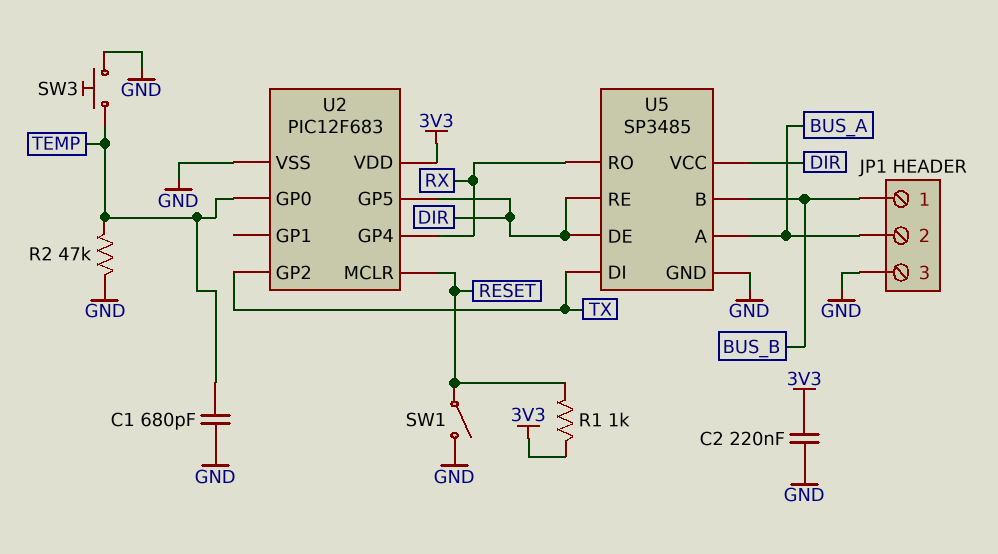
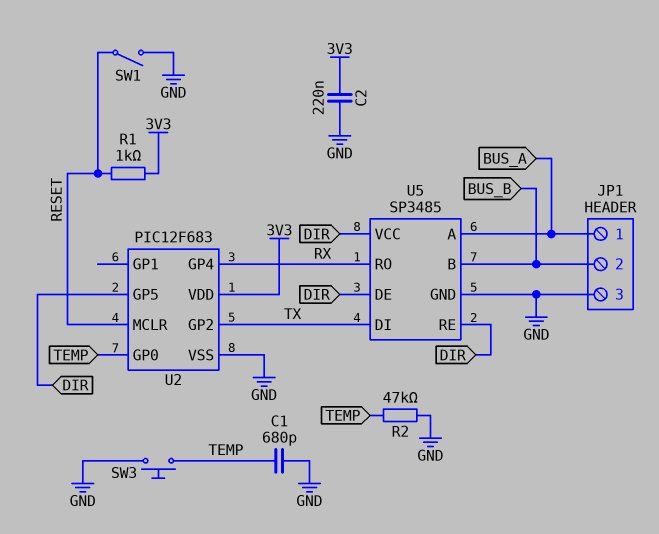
JP1 pin 1: BUS_B -> BUS_A
JP1 pin 2: BUS_A -> BUS_B

